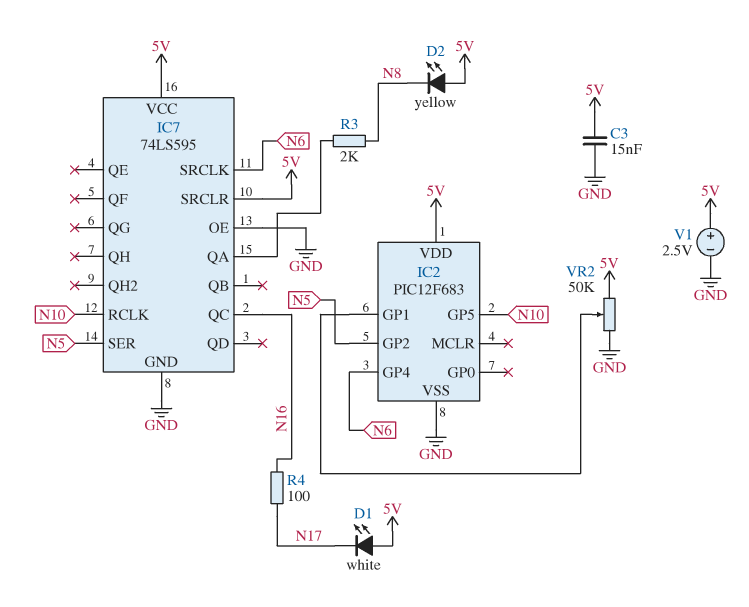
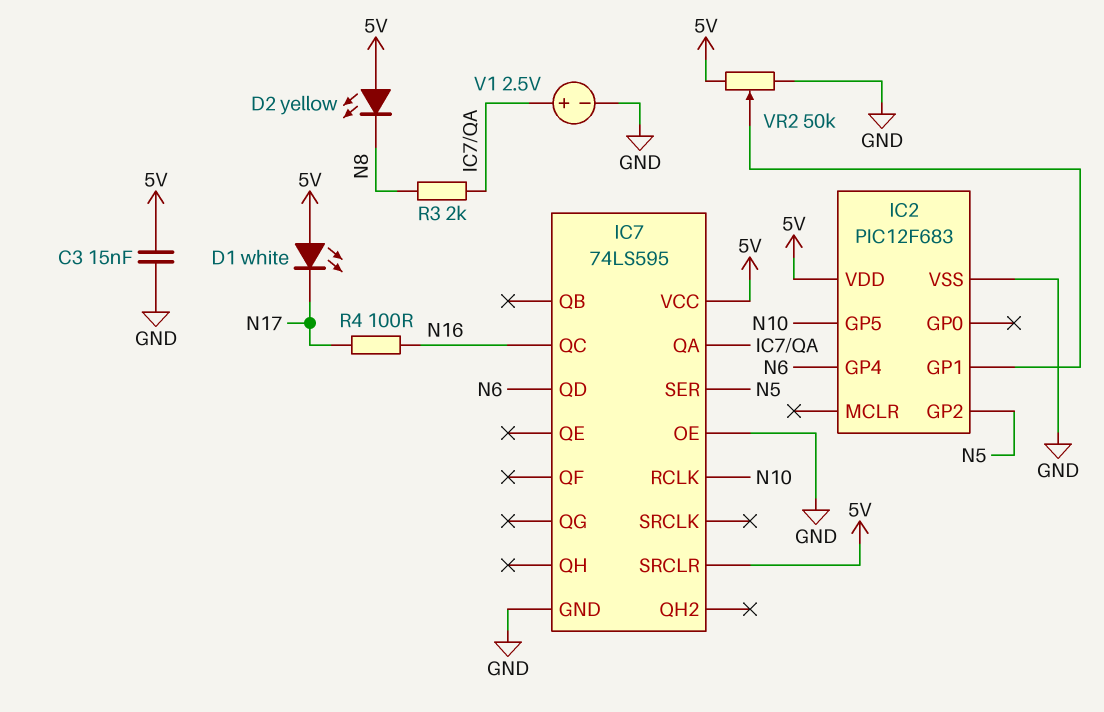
IC7 pin QD: none -> N6
IC7 pin SRCLK: N6 -> none
V1: 2.5V (plus 5V, minus GND) -> 2.5V (plus IC7/QA, minus GND)

